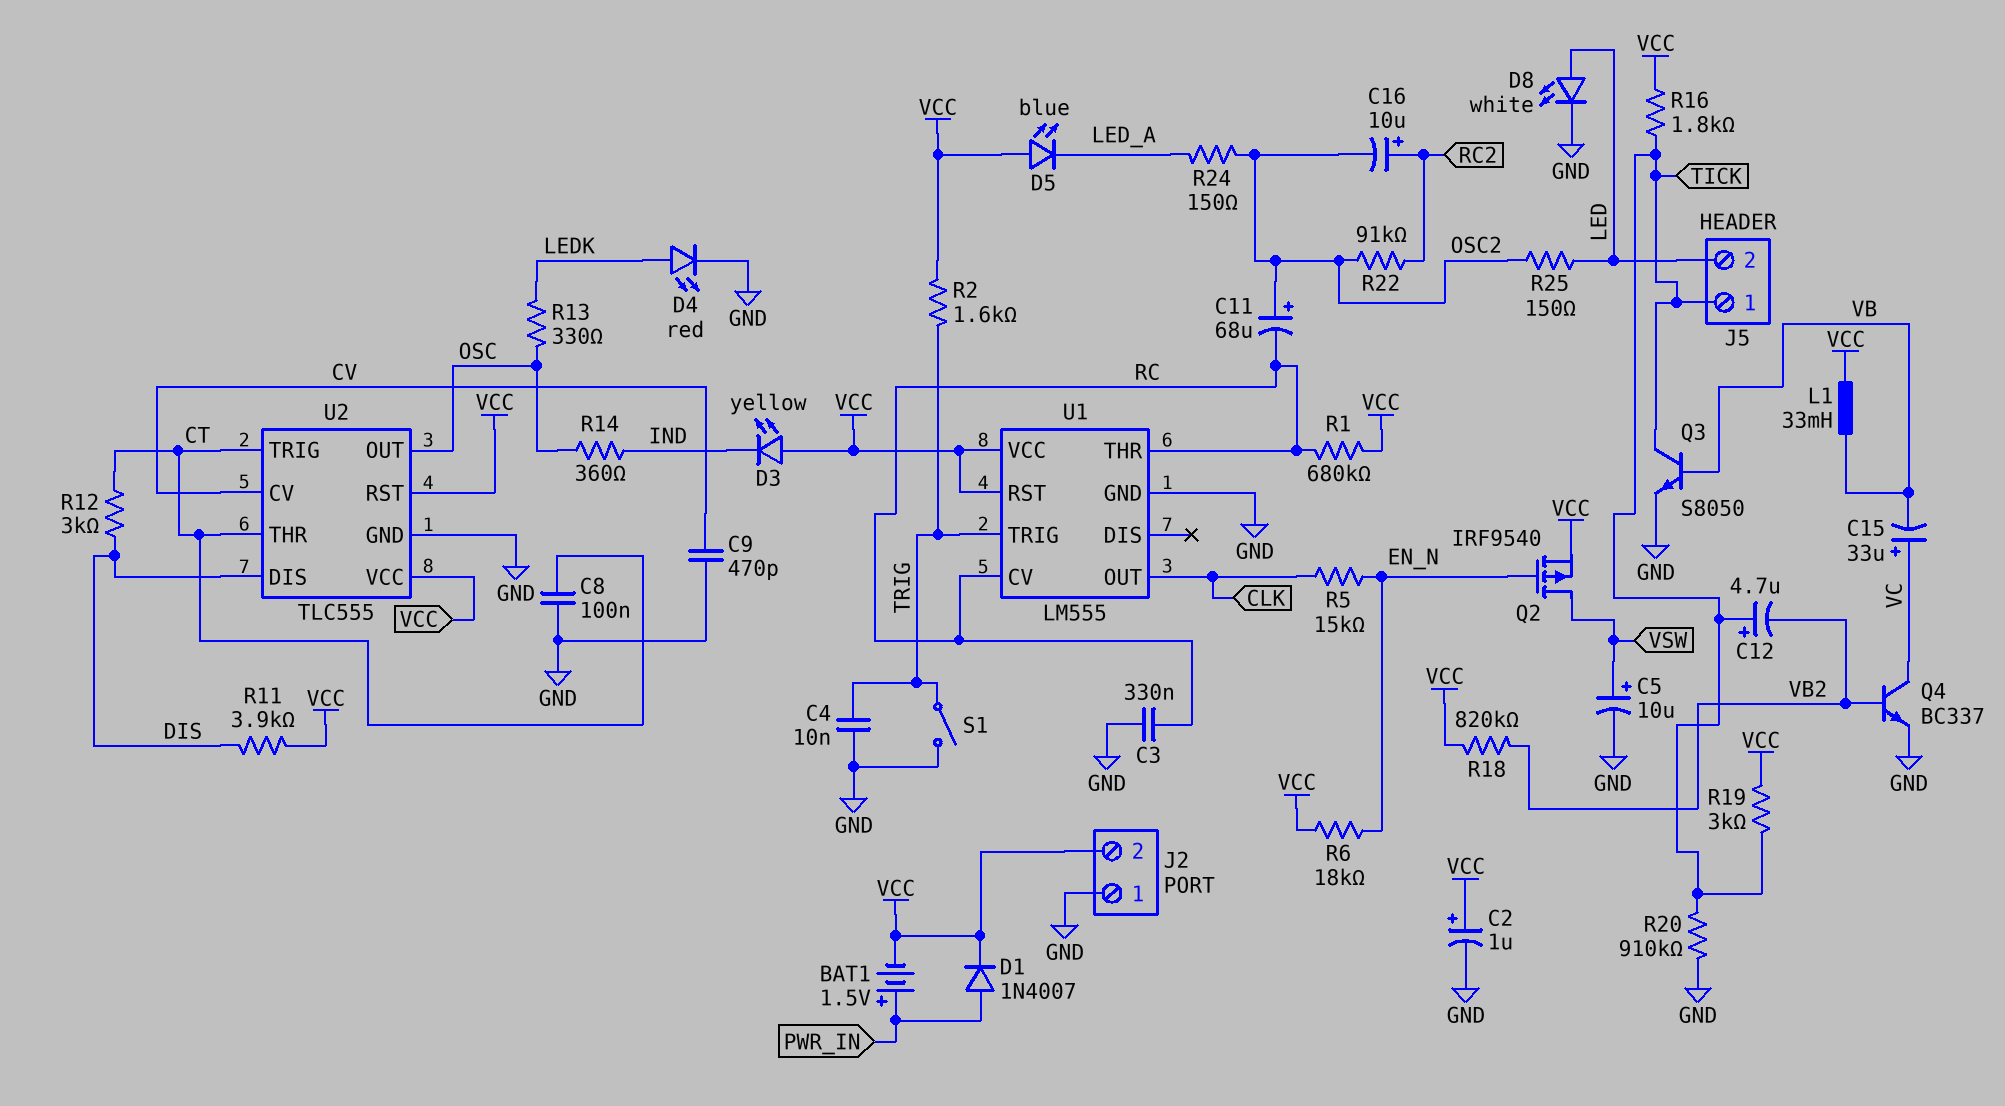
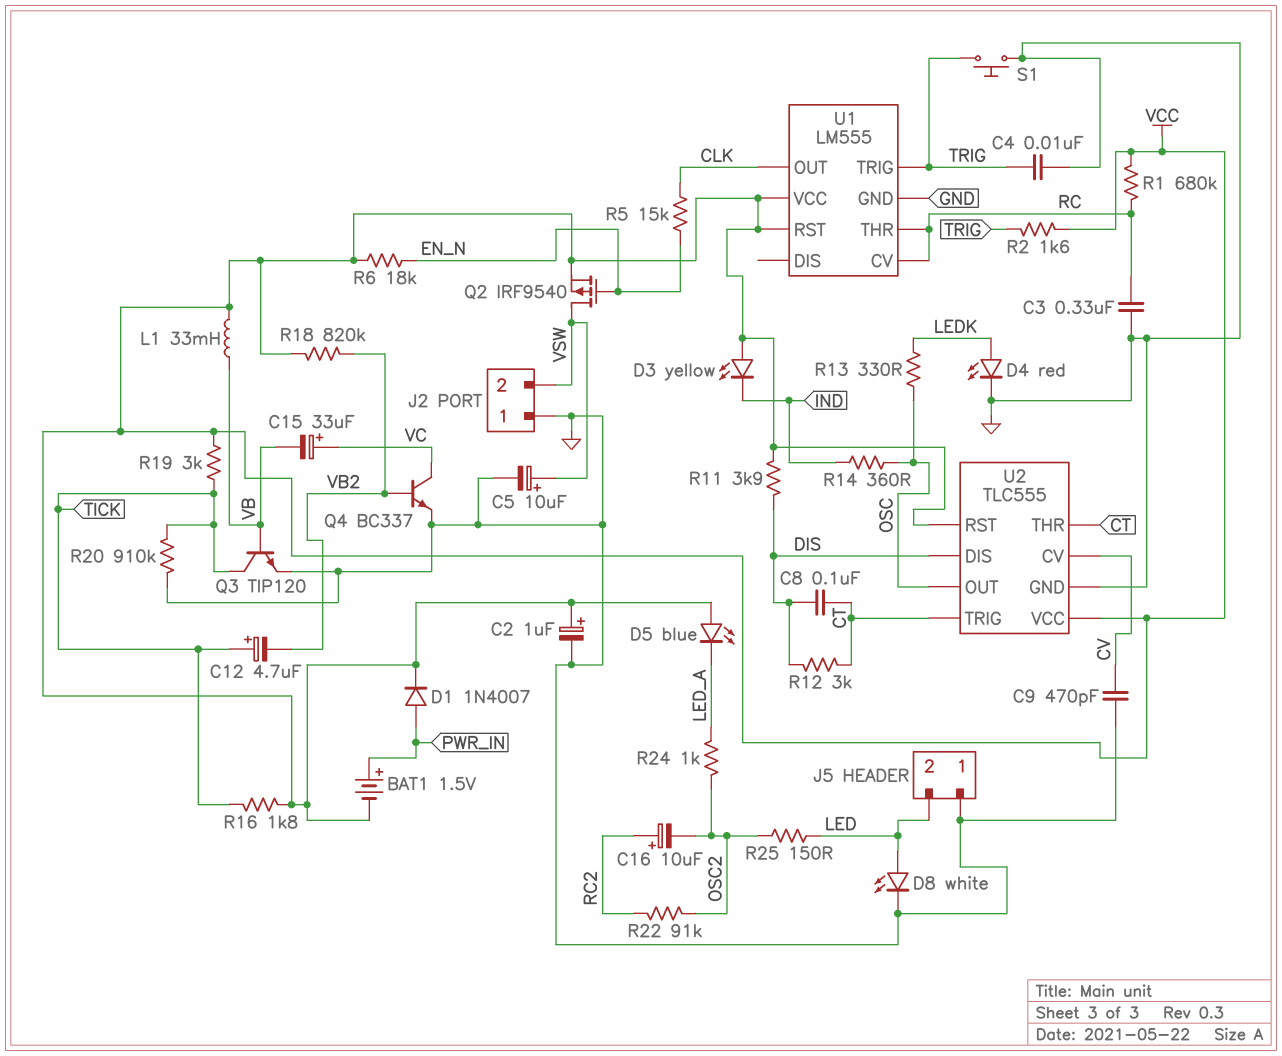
C8: 100nF (CT, GND) -> 100nF (CT, DIS)
C11: 68uF (plus OSC2, minus RC) -> none
J2 pin 2: VCC -> VSW
J5 pin 1: TICK -> GND
Q3: NPN S8050 (B VB, C TICK, E GND) -> NPN TIP120 (B VB, C TICK, E GND)
R24: 150 (LED_A, OSC2) -> 1k (LED_A, OSC2)
S1: switch (GND, TRIG) -> button (GND, TRIG)

